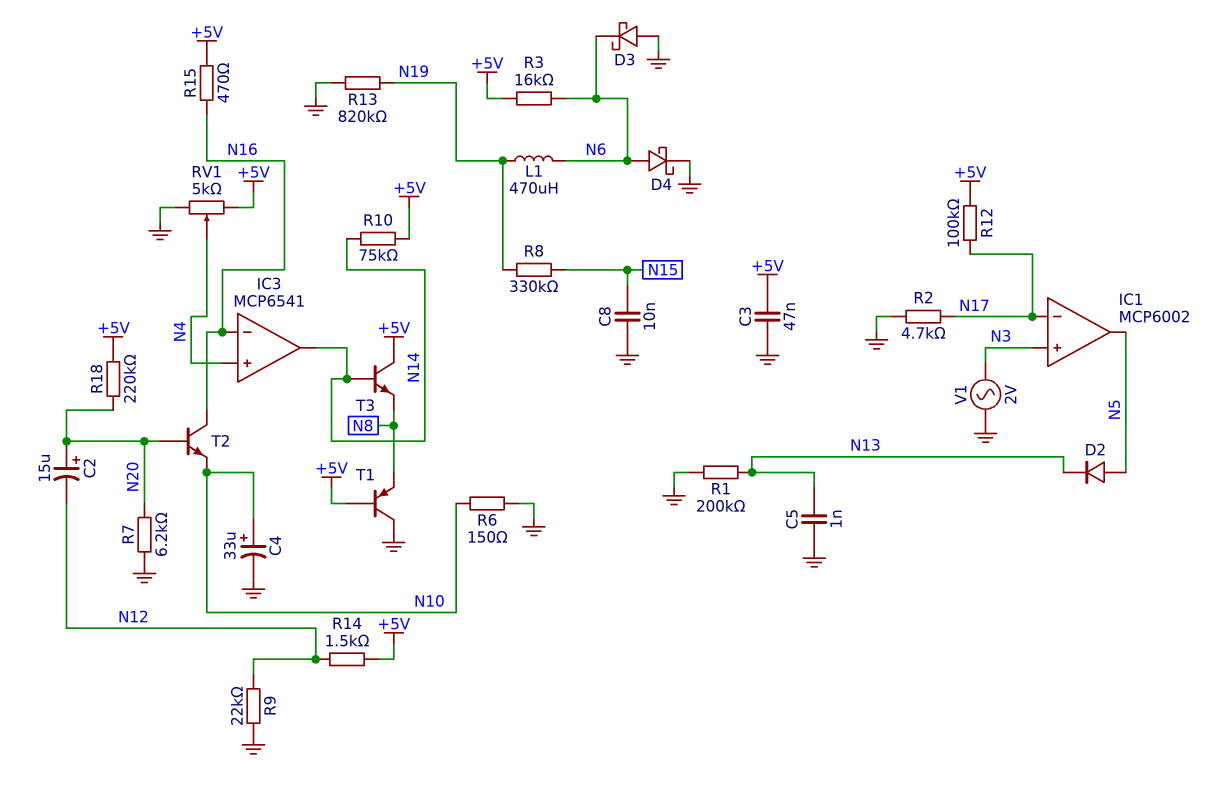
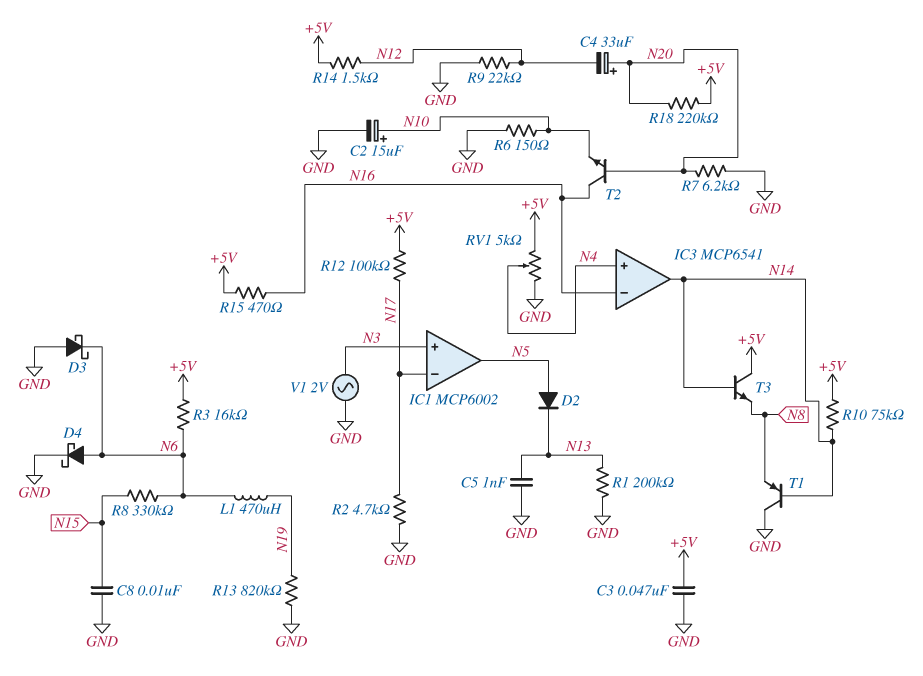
C2: 15uF (plus N20, minus N12) -> 15uF (plus N10, minus GND)
C4: 33uF (plus N10, minus GND) -> 33uF (plus N20, minus N12)
R8: 330k (N15, N19) -> 330k (N6, N15)
T1: PNP (B +5V, C GND, E N8) -> PNP (B N14, C GND, E N8)

